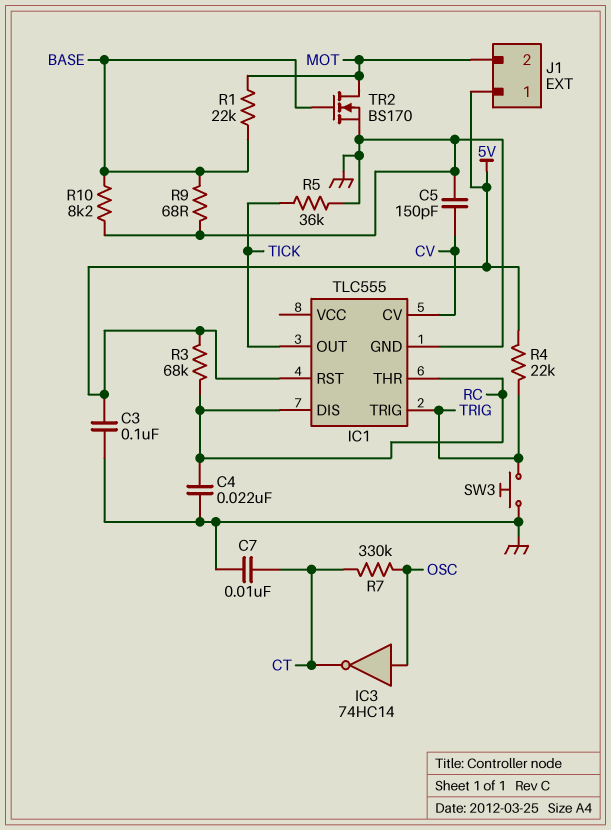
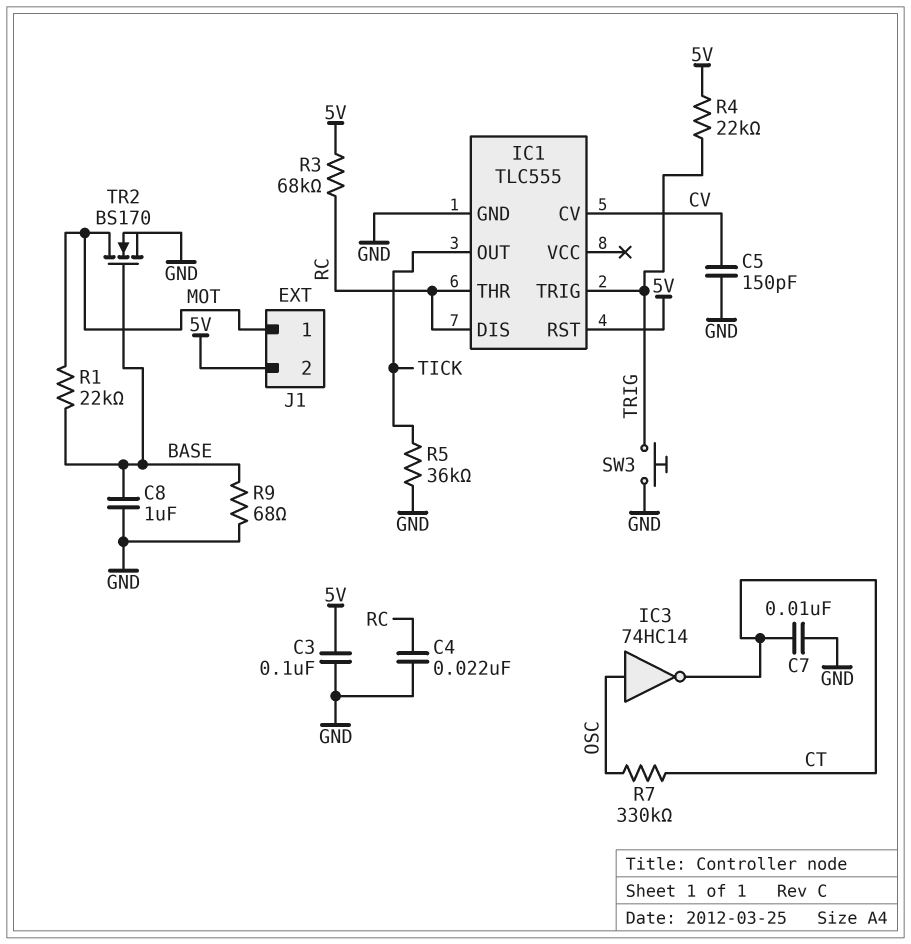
C8: none -> 1uF (BASE, GND)
J1 pin 1: 5V -> MOT
J1 pin 2: MOT -> 5V
R10: 8.2k (BASE, GND) -> none

